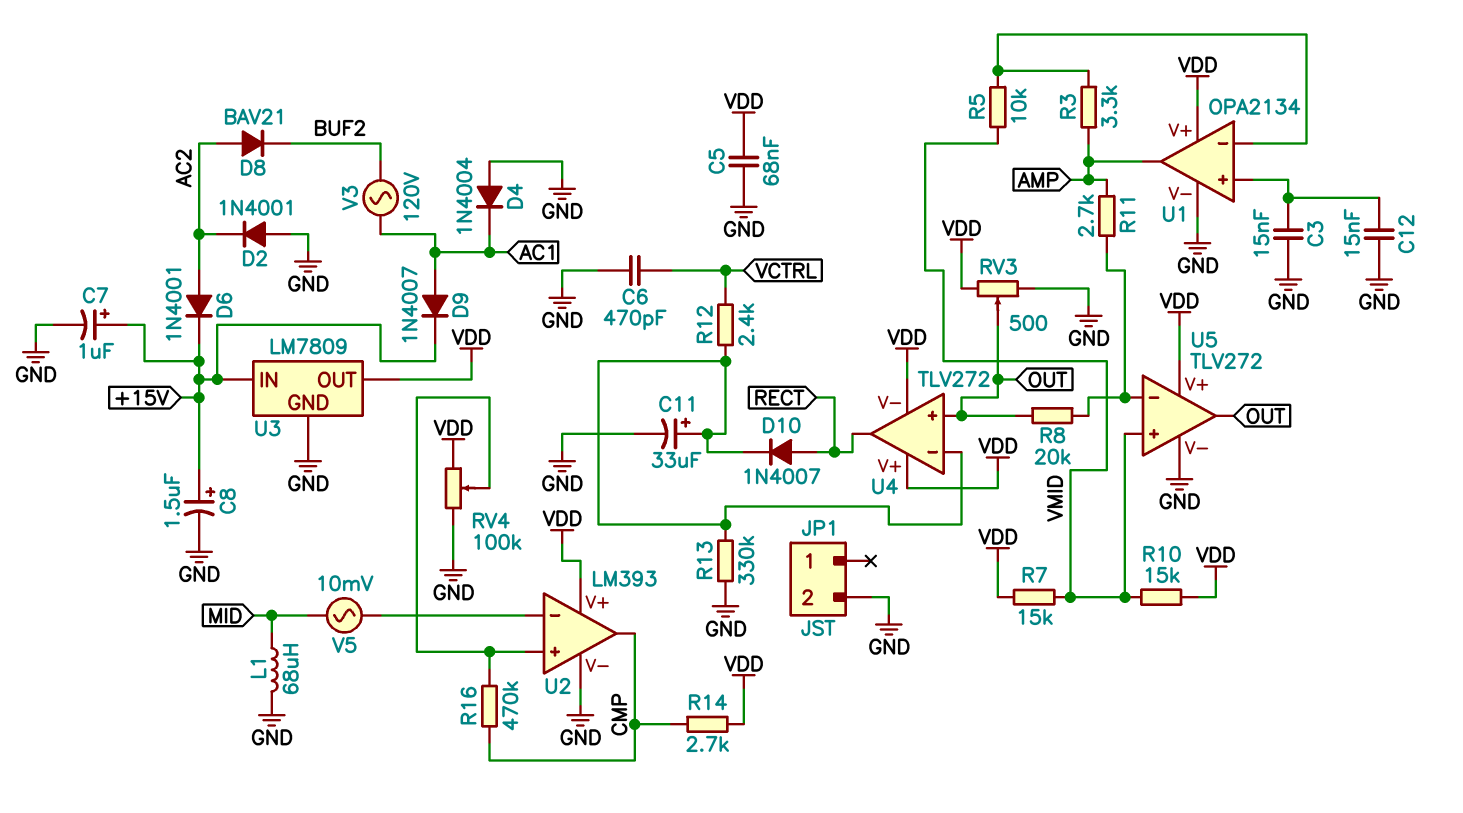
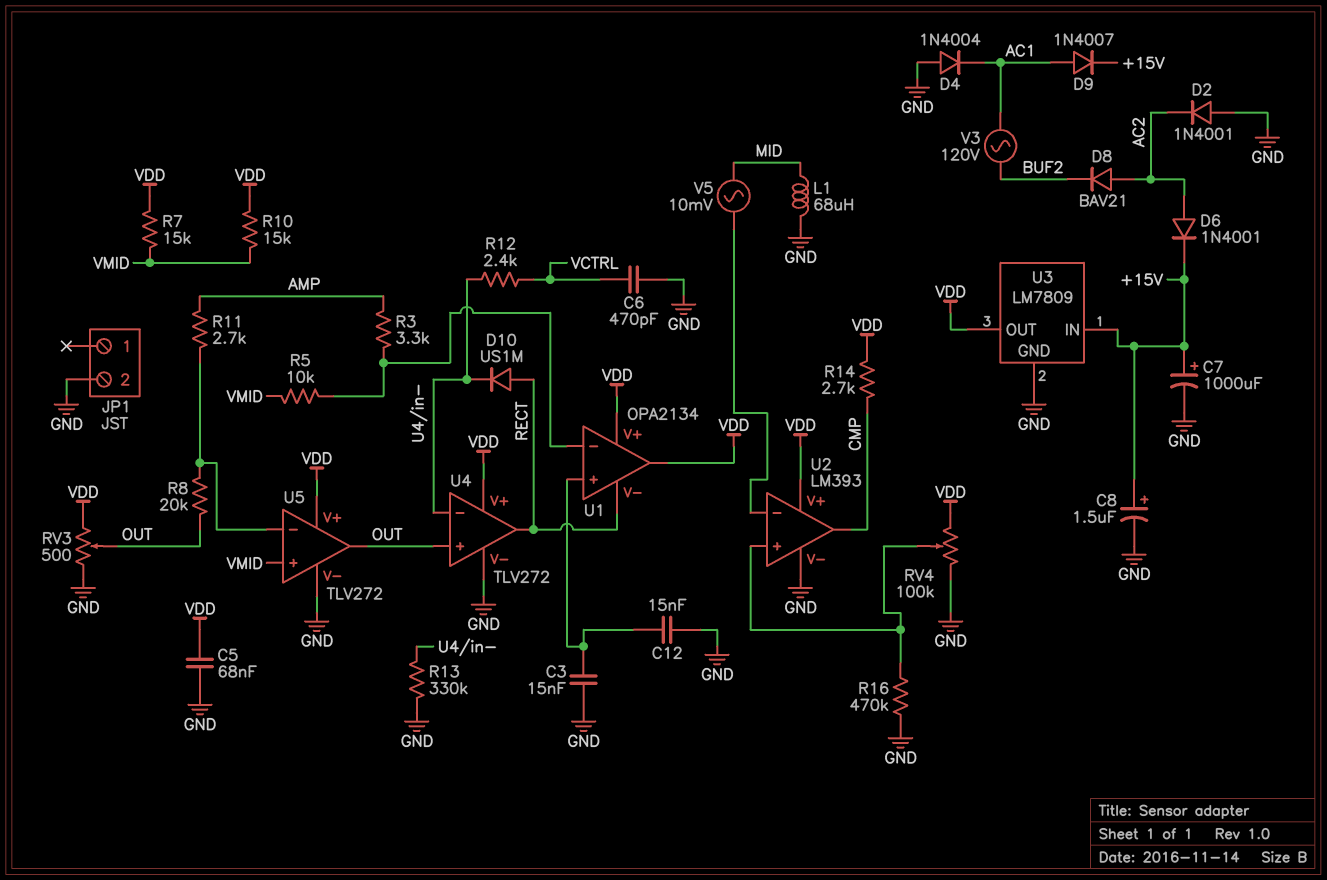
C7: 1uF (plus +15V, minus GND) -> 1000uF (plus +15V, minus GND)
C11: 33uF (plus U4/in-, minus GND) -> none
D10: diode 1N4007 (A RECT, K U4/in-) -> diode US1M (A RECT, K U4/in-)
R16: 470k (CMP, U2/in+) -> 470k (GND, U2/in+)
U1 pin V-: GND -> RECT
U1 pin out: AMP -> VDD
U4 pin V-: VDD -> GND

